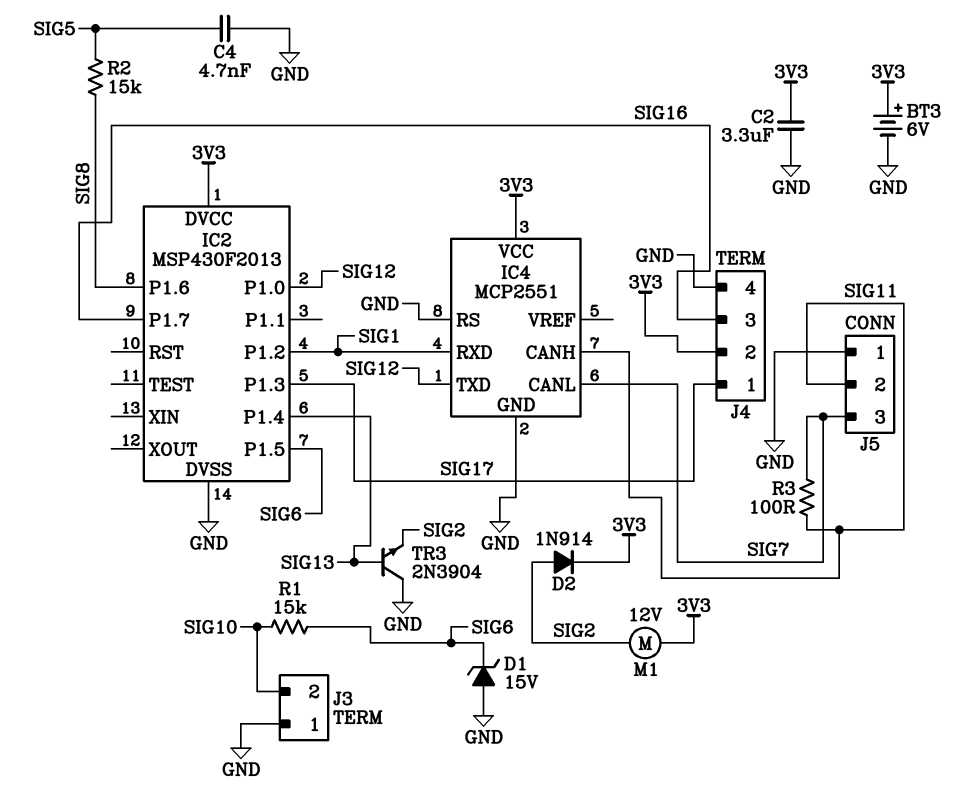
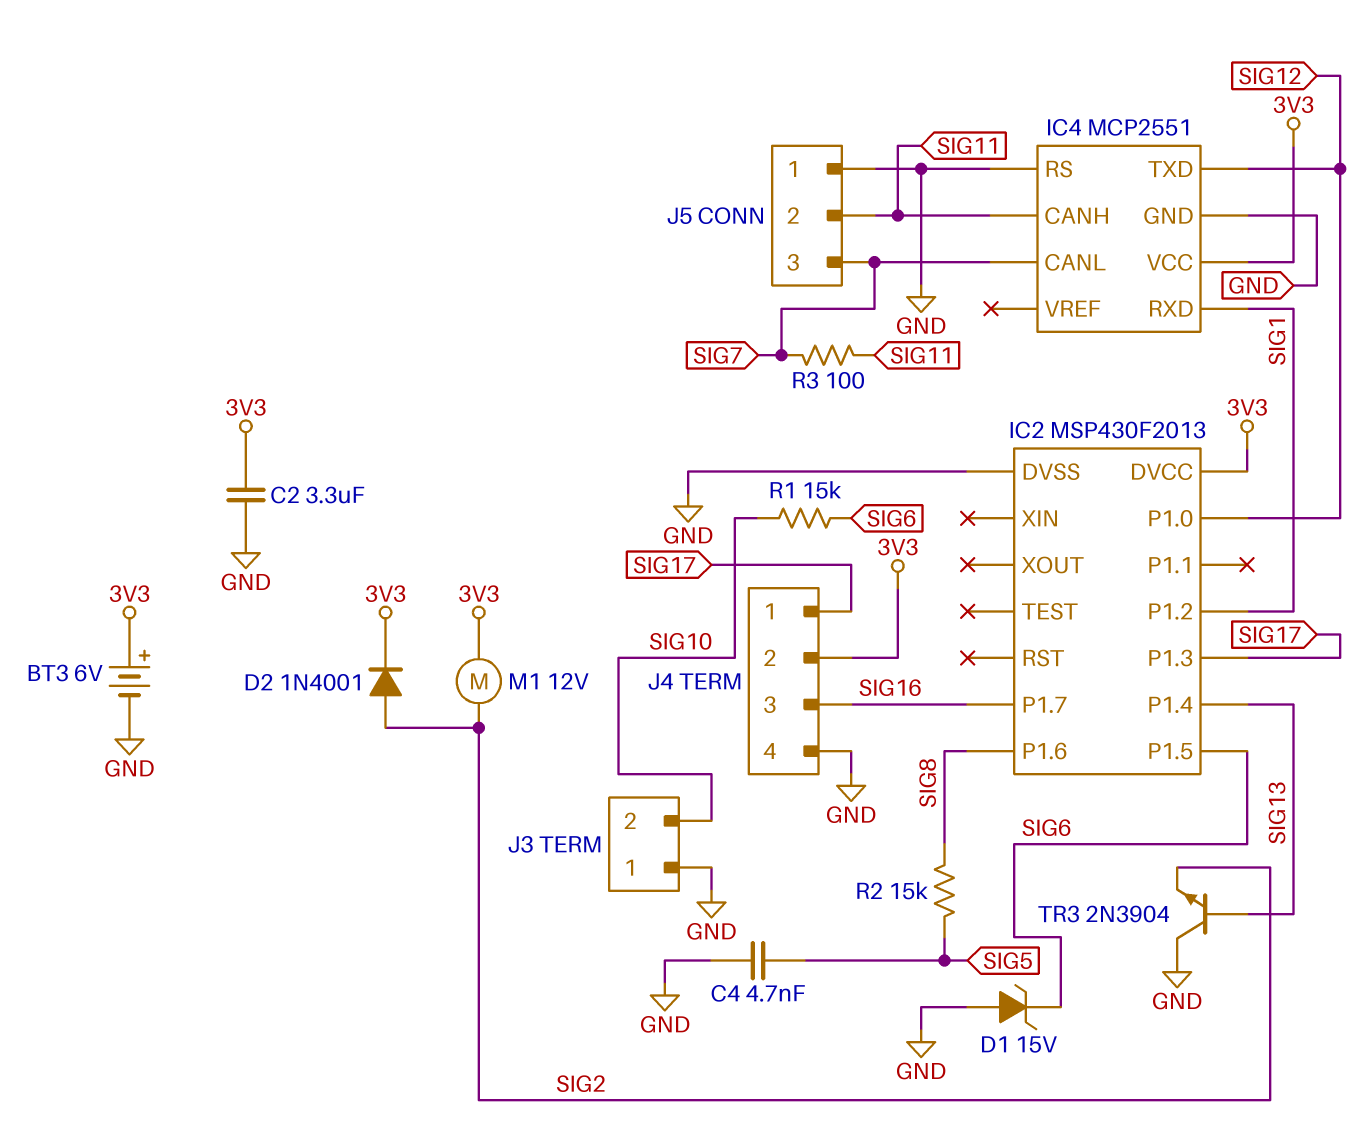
D2: diode 1N914 (A SIG2, K 3V3) -> diode 1N4001 (A SIG2, K 3V3)

